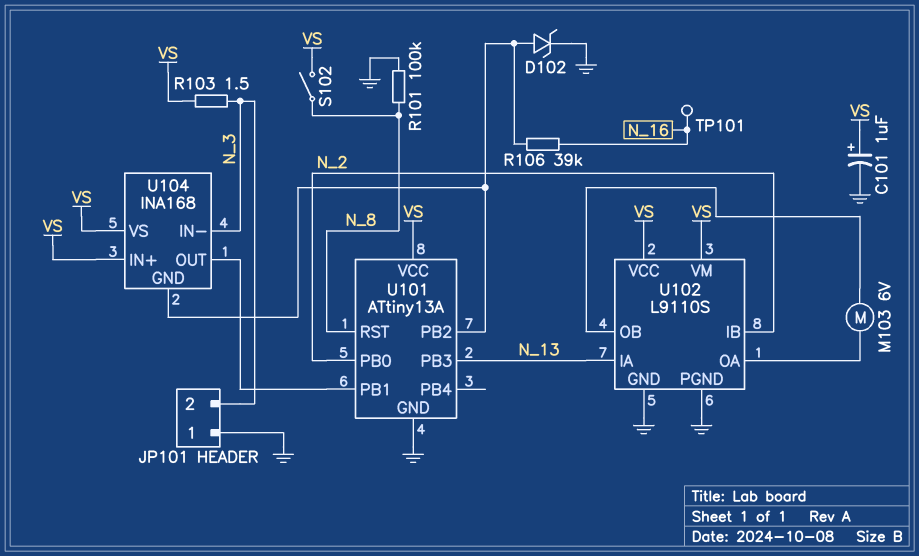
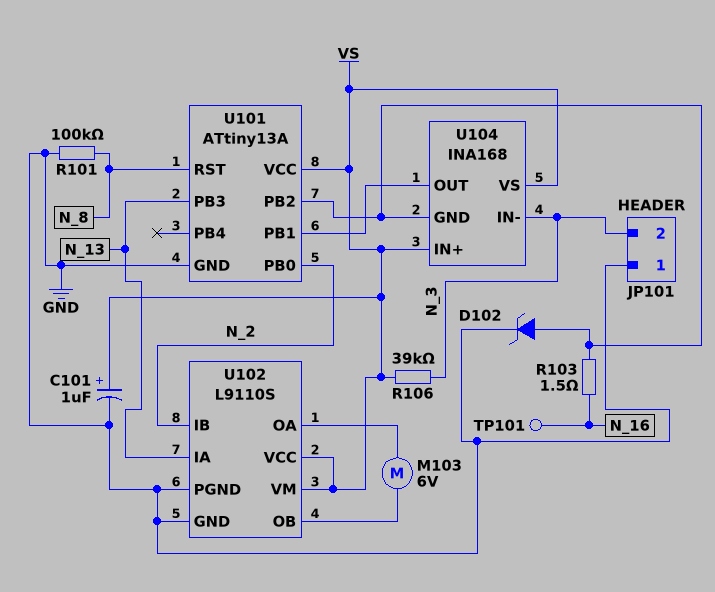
R103: 1.5 (N_3, VS) -> 1.5 (N_16, U101/PB2)
R106: 39k (N_16, U101/PB2) -> 39k (N_3, VS)
S102: switch (N_8, VS) -> none

